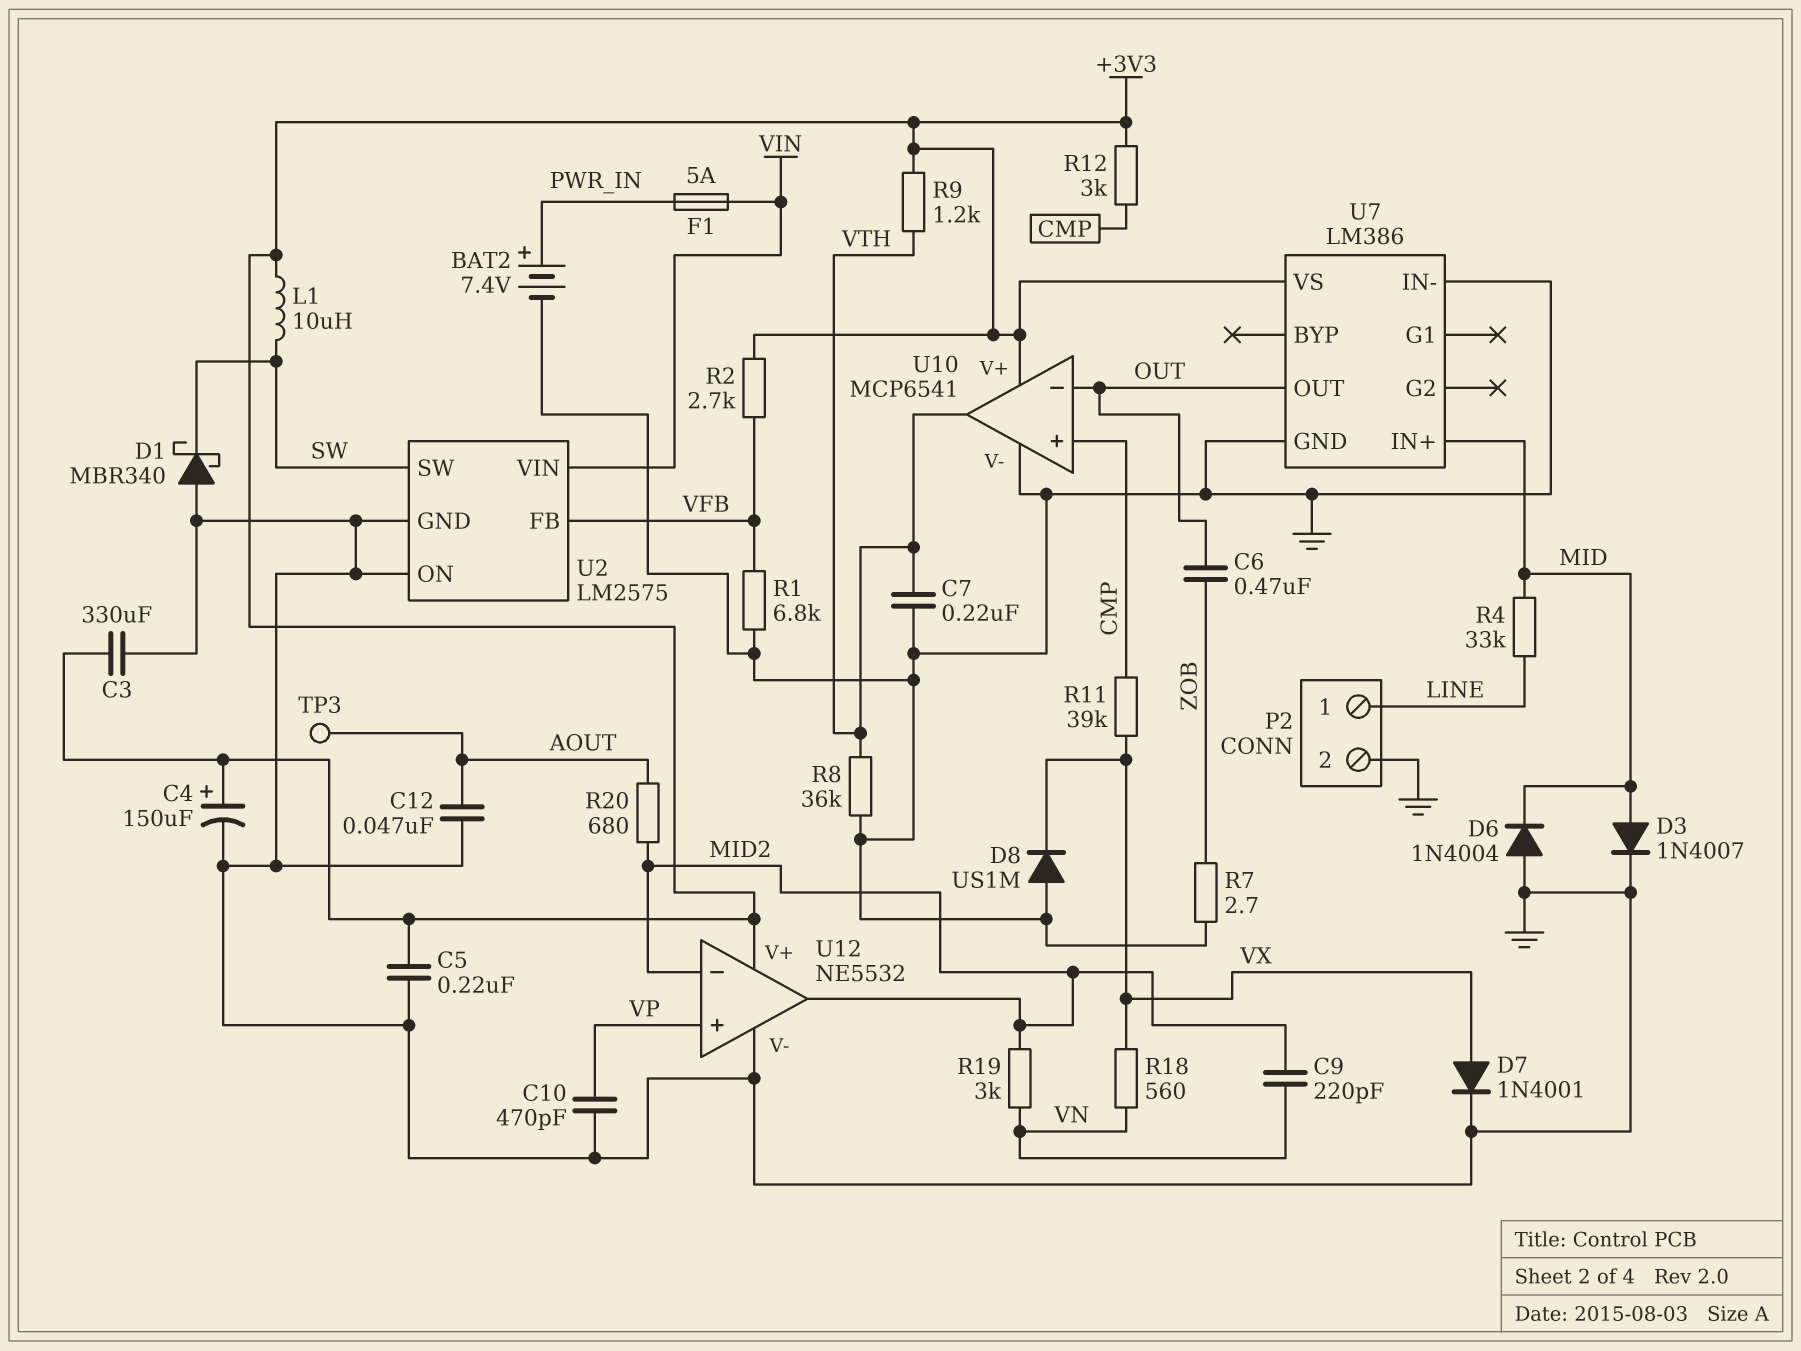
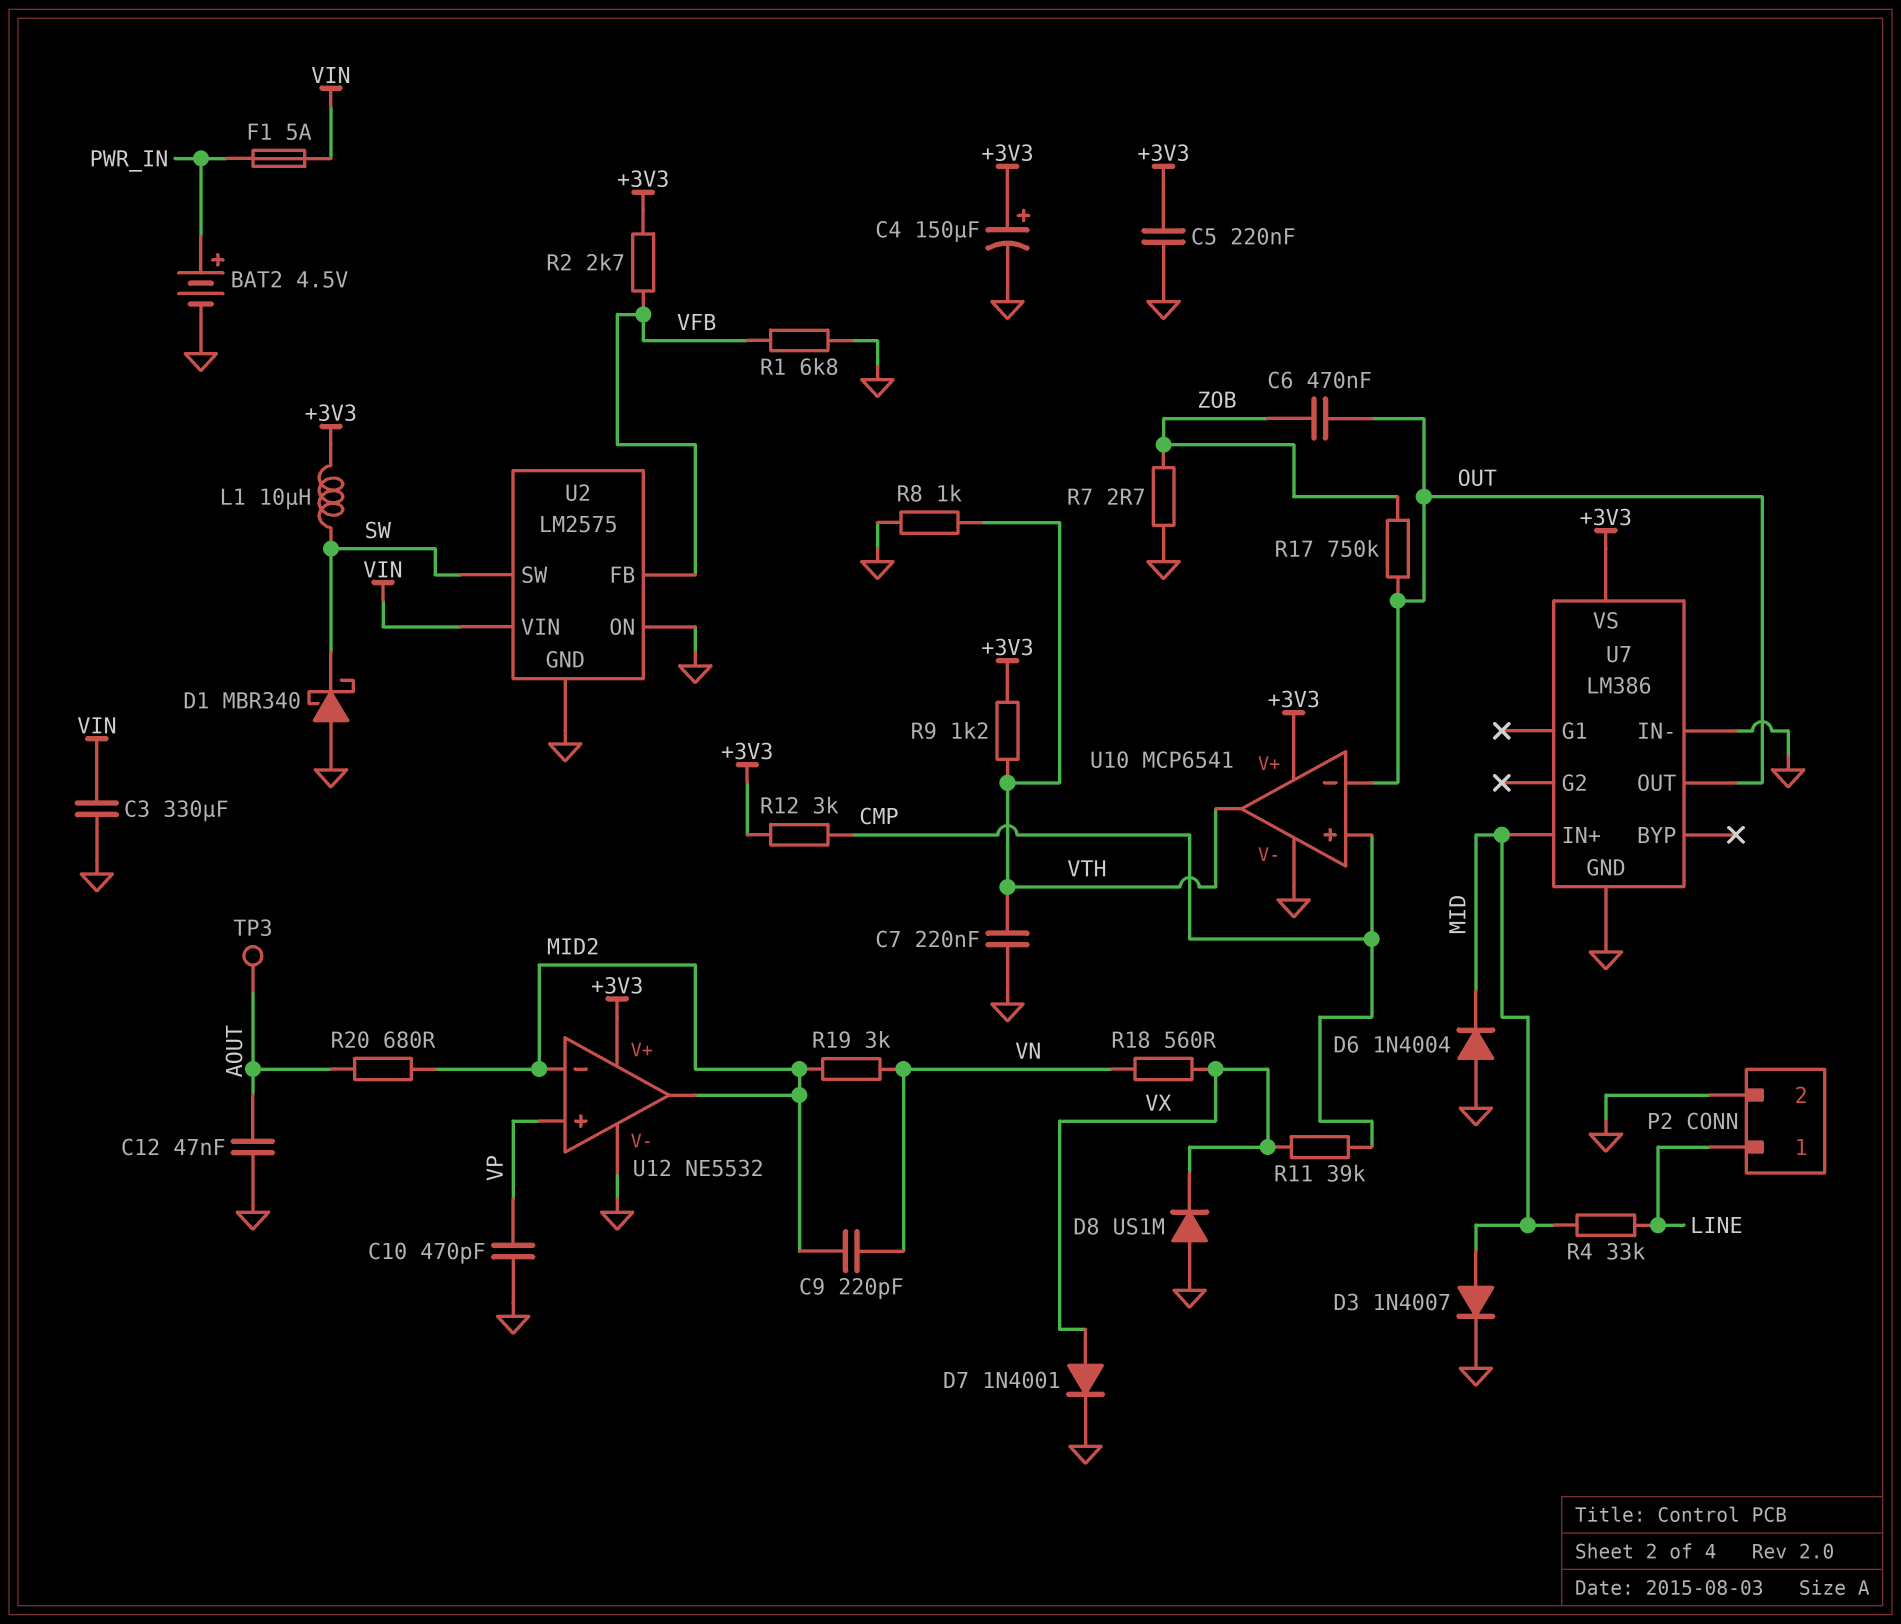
BAT2: 7.4V (plus PWR_IN, minus GND) -> 4.5V (plus PWR_IN, minus GND)
C3: 330uF (+3V3, GND) -> 330uF (GND, VIN)
R8: 36k (GND, VTH) -> 1k (GND, VTH)
R17: none -> 750k (OUT, ZOB)

